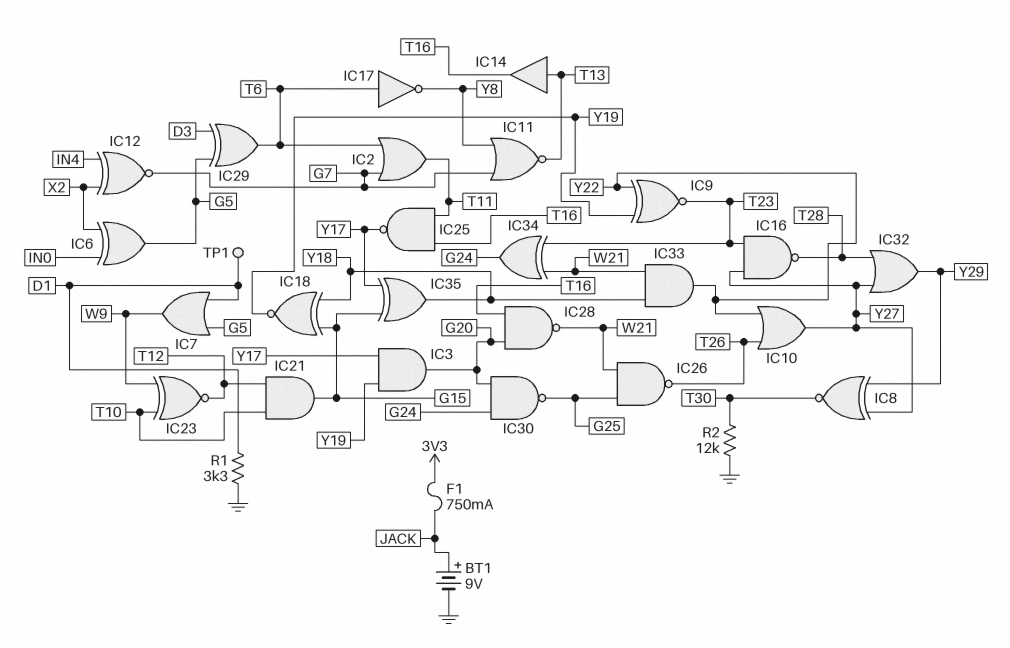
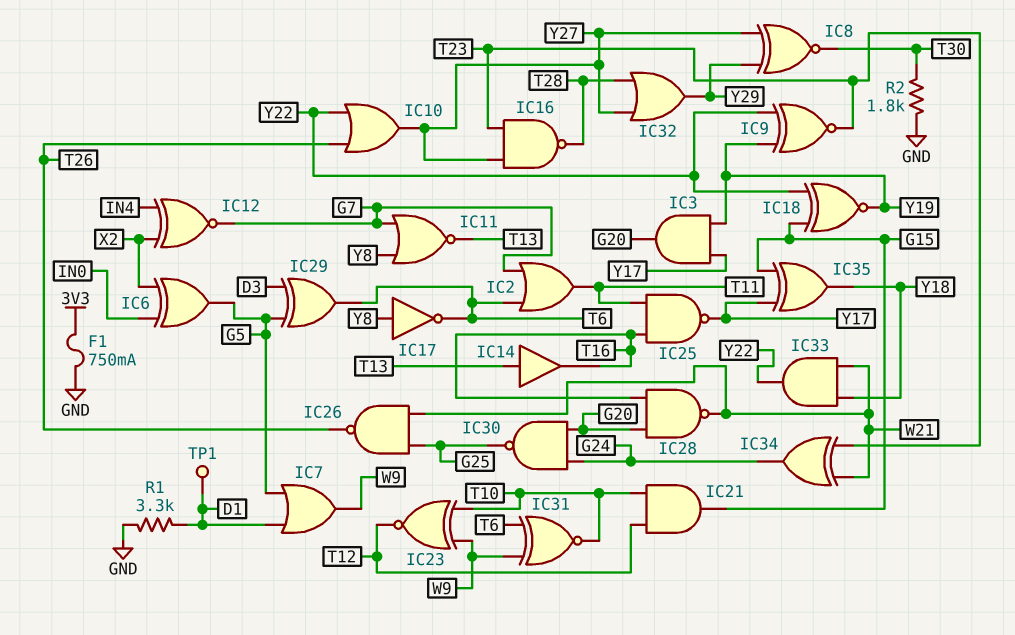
BT1: 9V (plus JACK, minus GND) -> none
F1: 750mA (3V3, JACK) -> 750mA (3V3, GND)
IC17: NOT (in T6, out Y8) -> NOT (in Y8, out T6)
IC18: XNOR (in G15, in Y18, out Y19) -> XNOR (in G15, in Y22, out Y19)
IC31: none -> XNOR (in T6, in W9, out T10)
R2: 12k (GND, T30) -> 1.8k (GND, T30)

